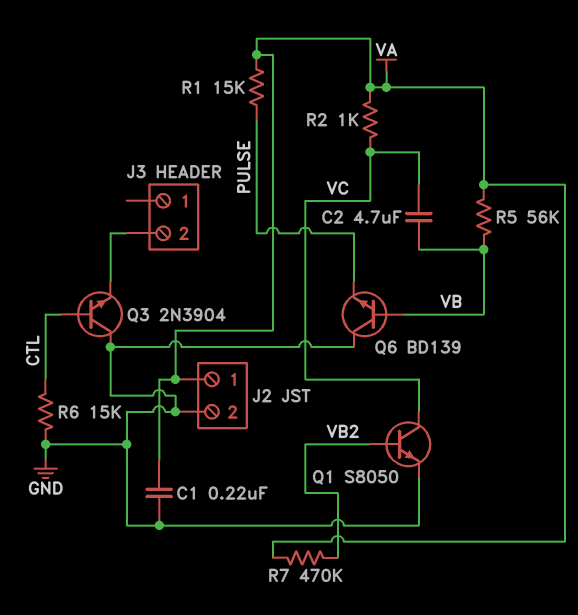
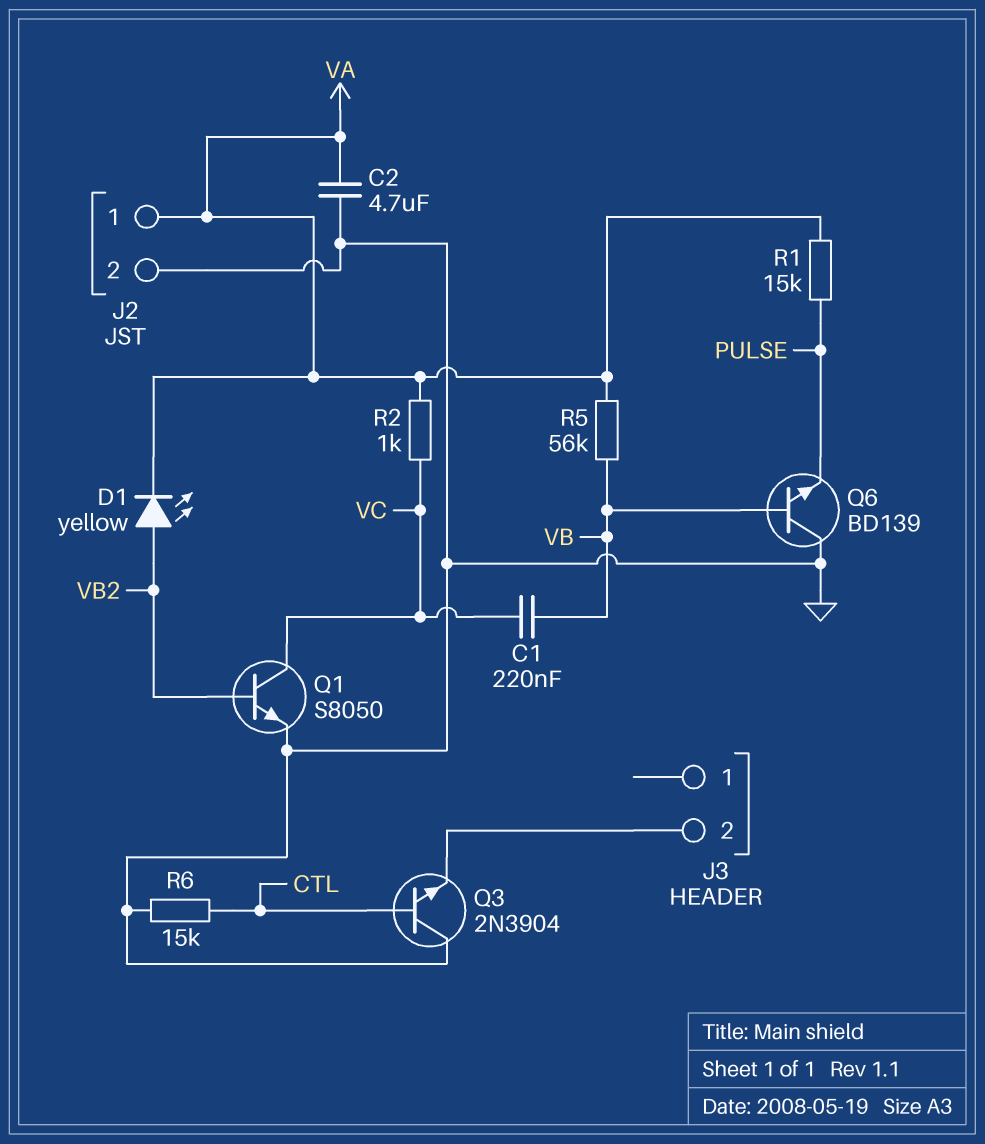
C1: 220nF (GND, VA) -> 220nF (VB, VC)
C2: 4.7uF (VB, VC) -> 4.7uF (GND, VA)
D1: none -> LED yellow (A VB2, K VA)
R7: 470k (VA, VB2) -> none

